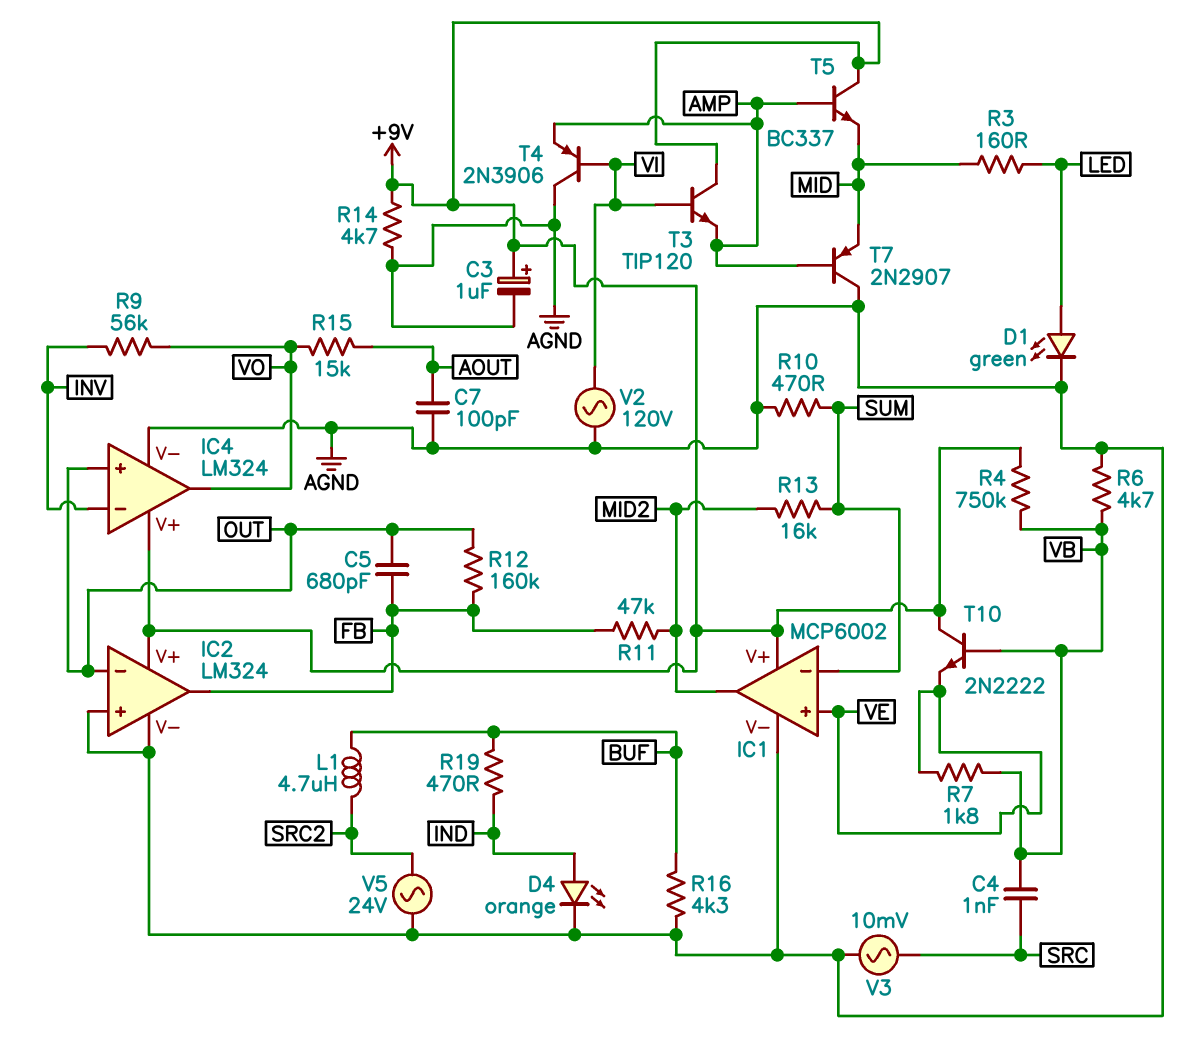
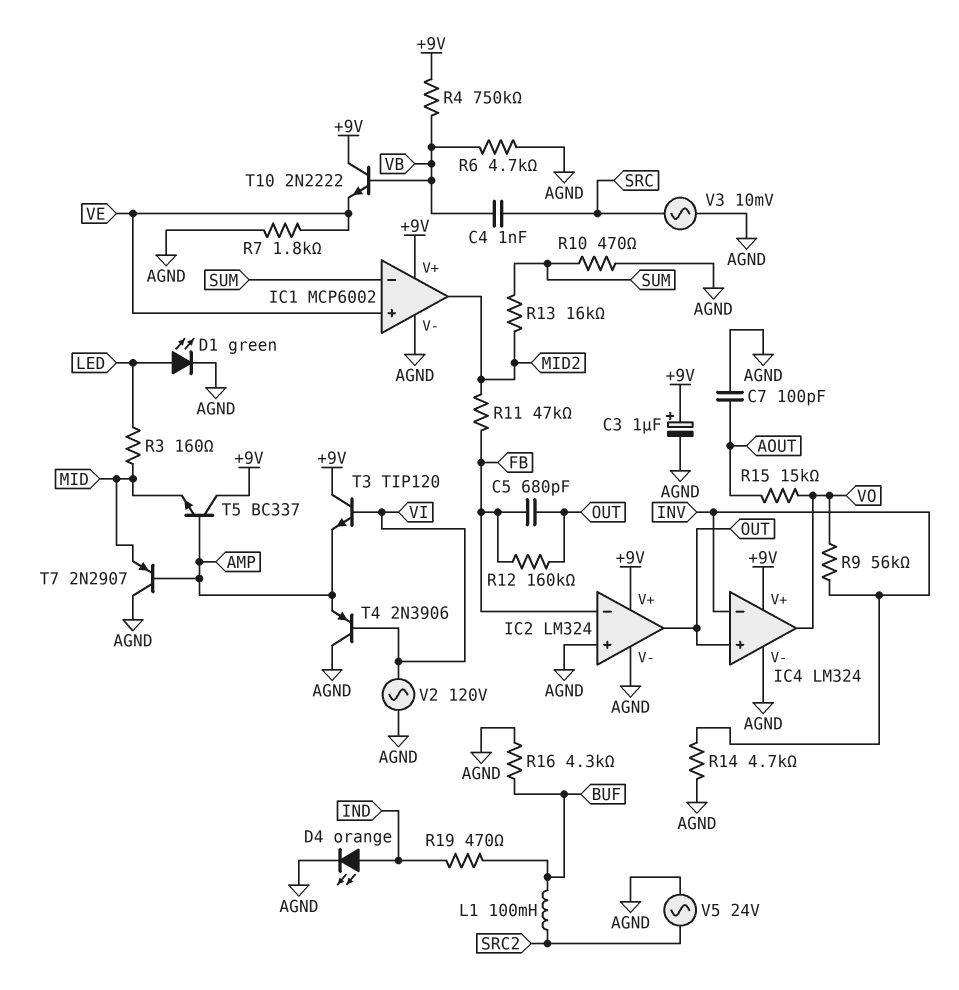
IC2 pin in-: OUT -> FB
IC2 pin out: FB -> OUT
L1: 4.7uH (BUF, SRC2) -> 100mH (BUF, SRC2)
R7: 1.8k (VB, VE) -> 1.8k (AGND, VE)
R14: 4.7k (+9V, AGND) -> 4.7k (AGND, INV)

